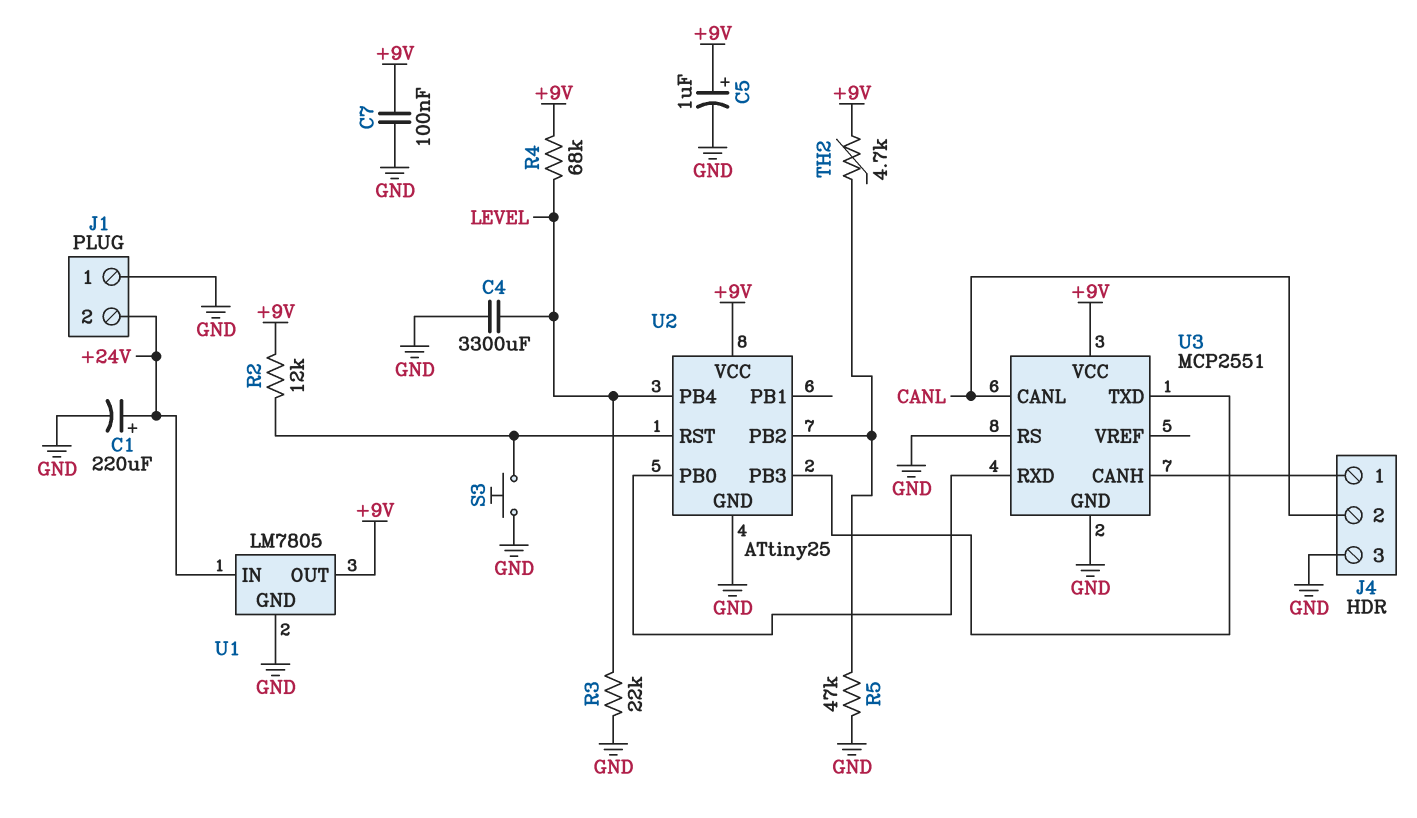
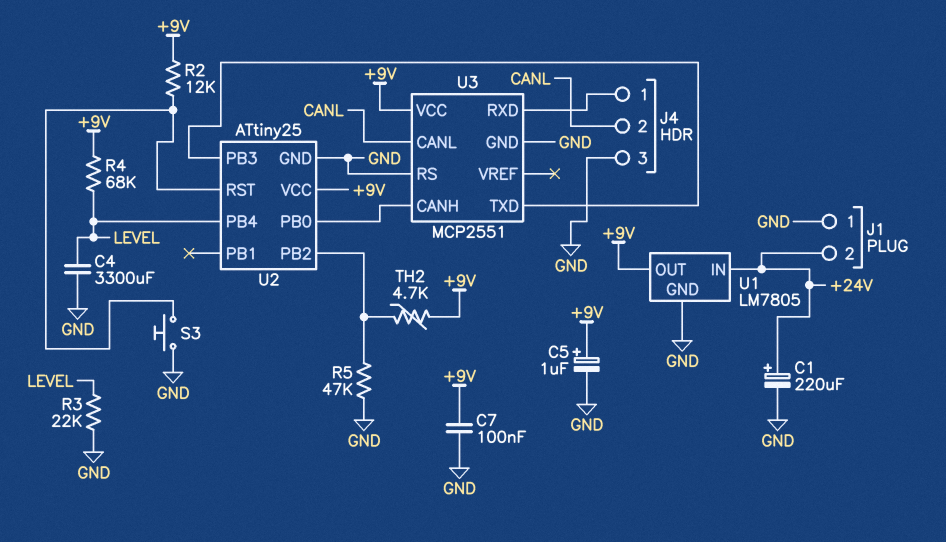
U3 pin CANH: J4/1 -> U2/PB0
U3 pin RXD: U2/PB0 -> J4/1

